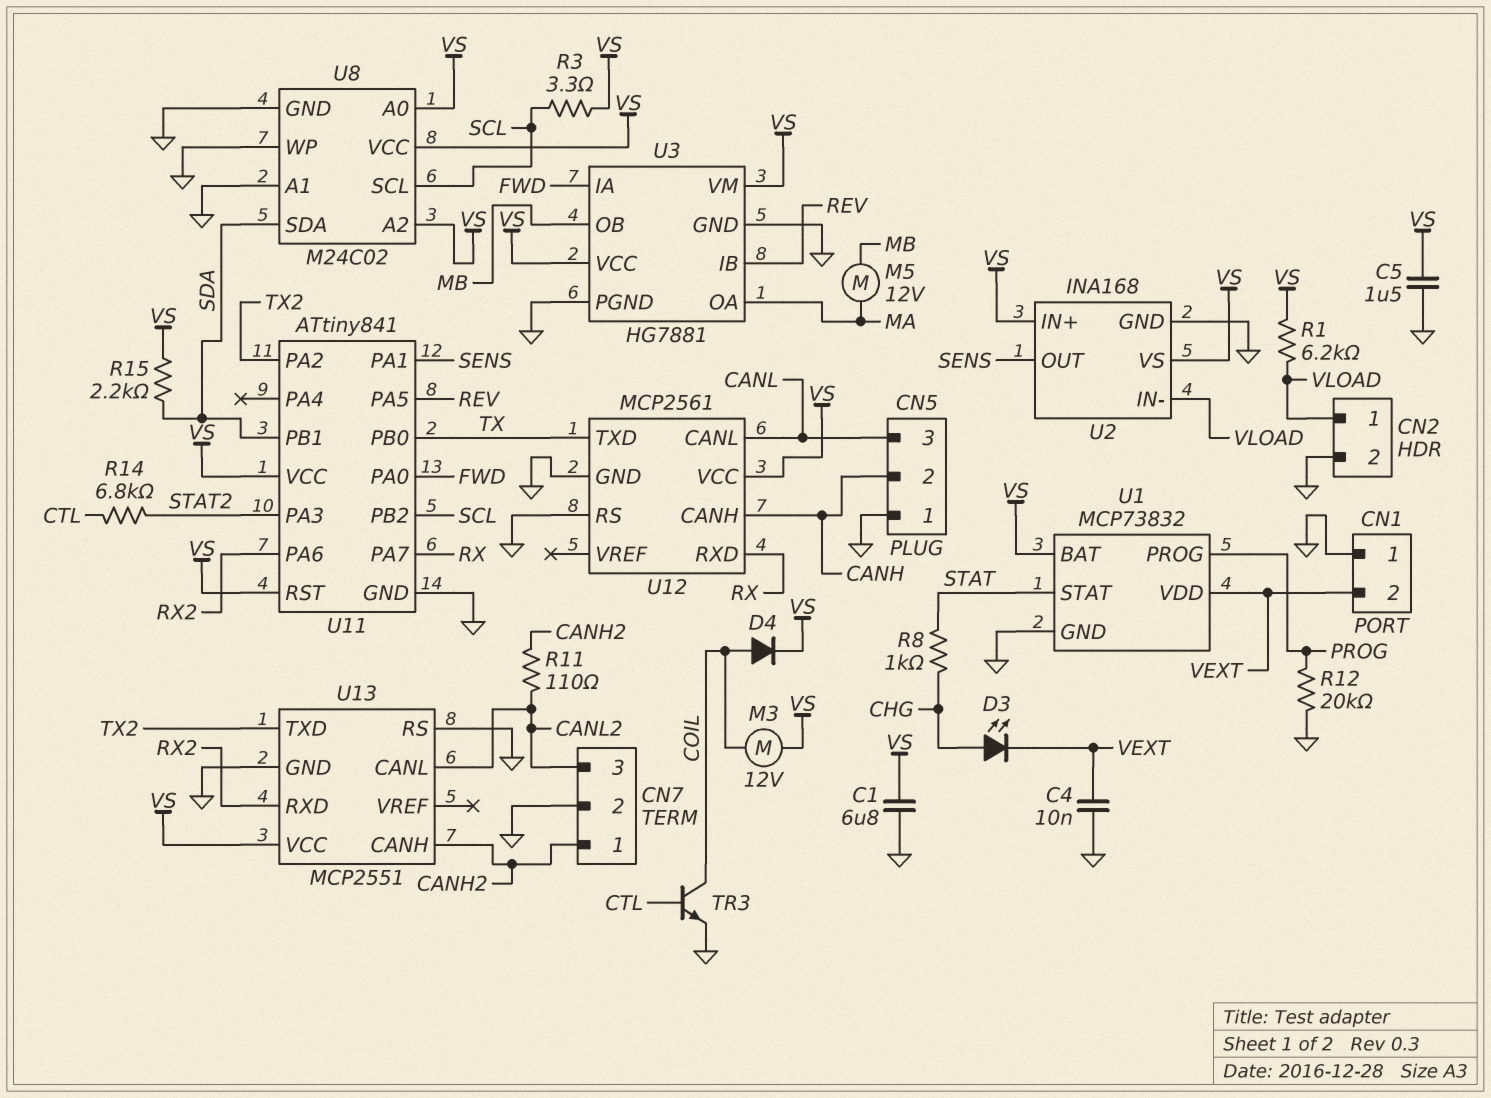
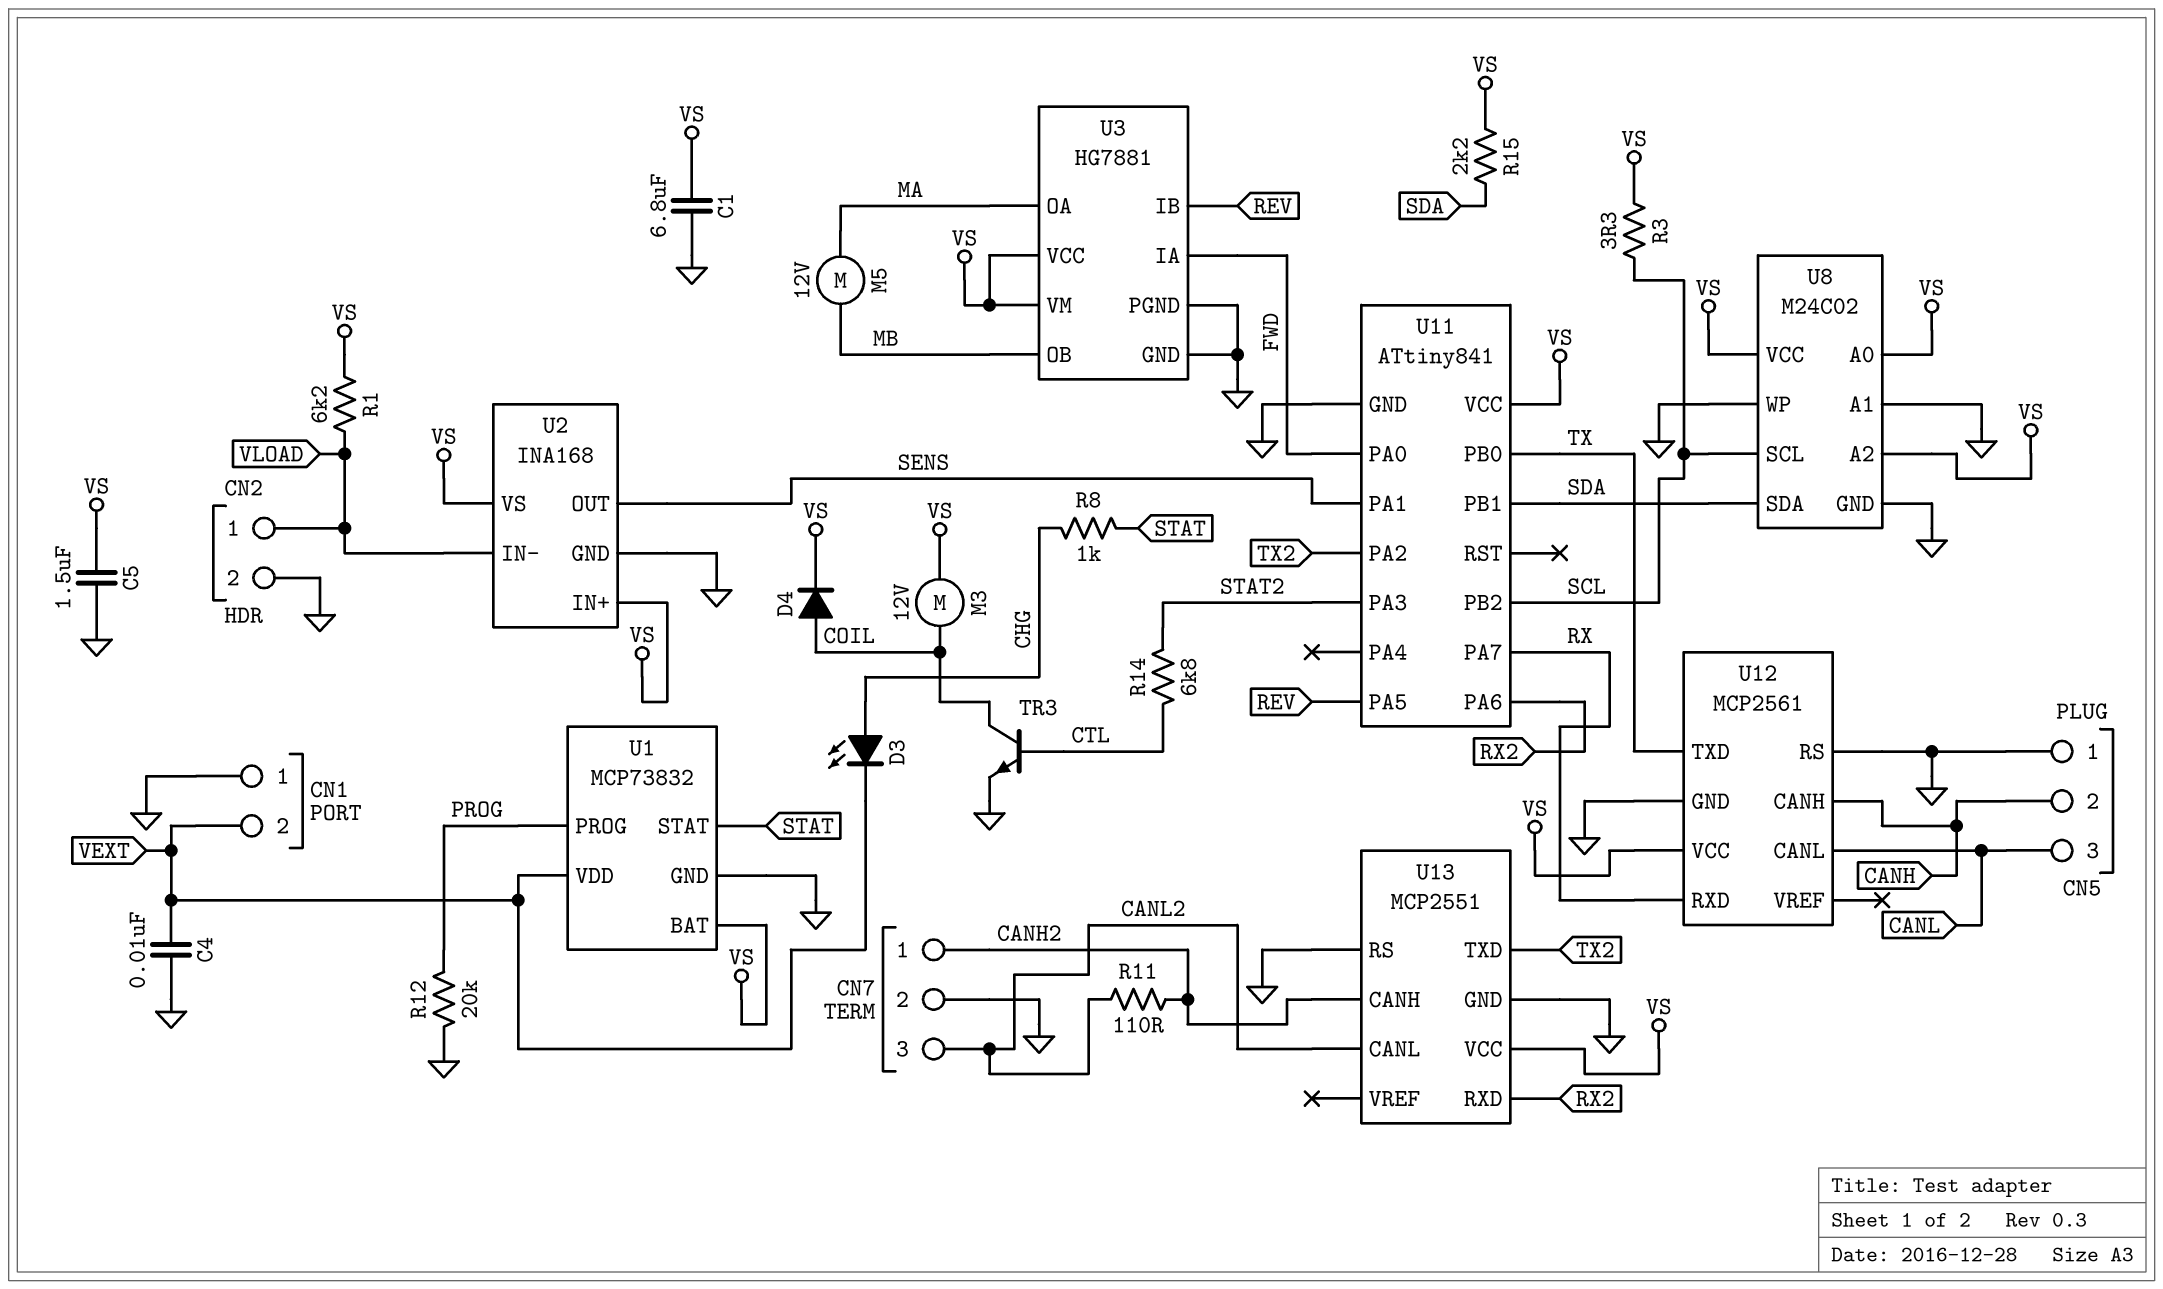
U11 pin RST: VS -> none

